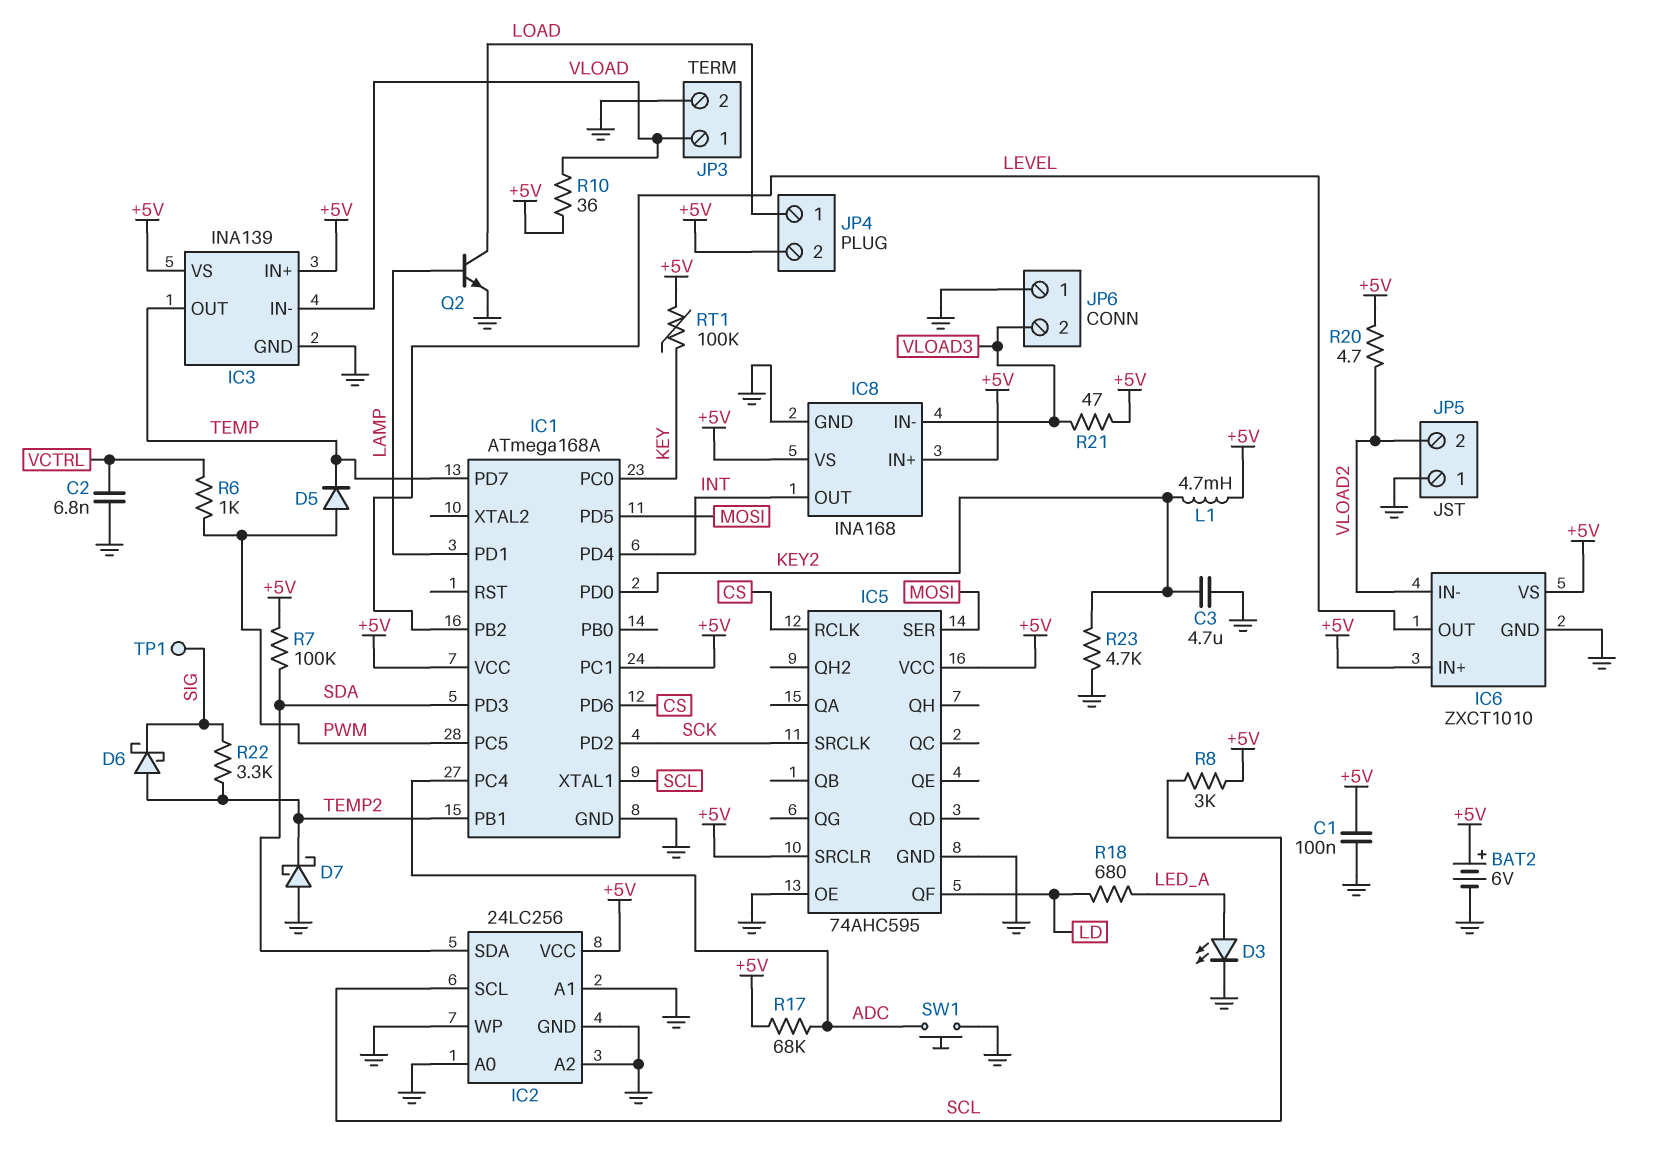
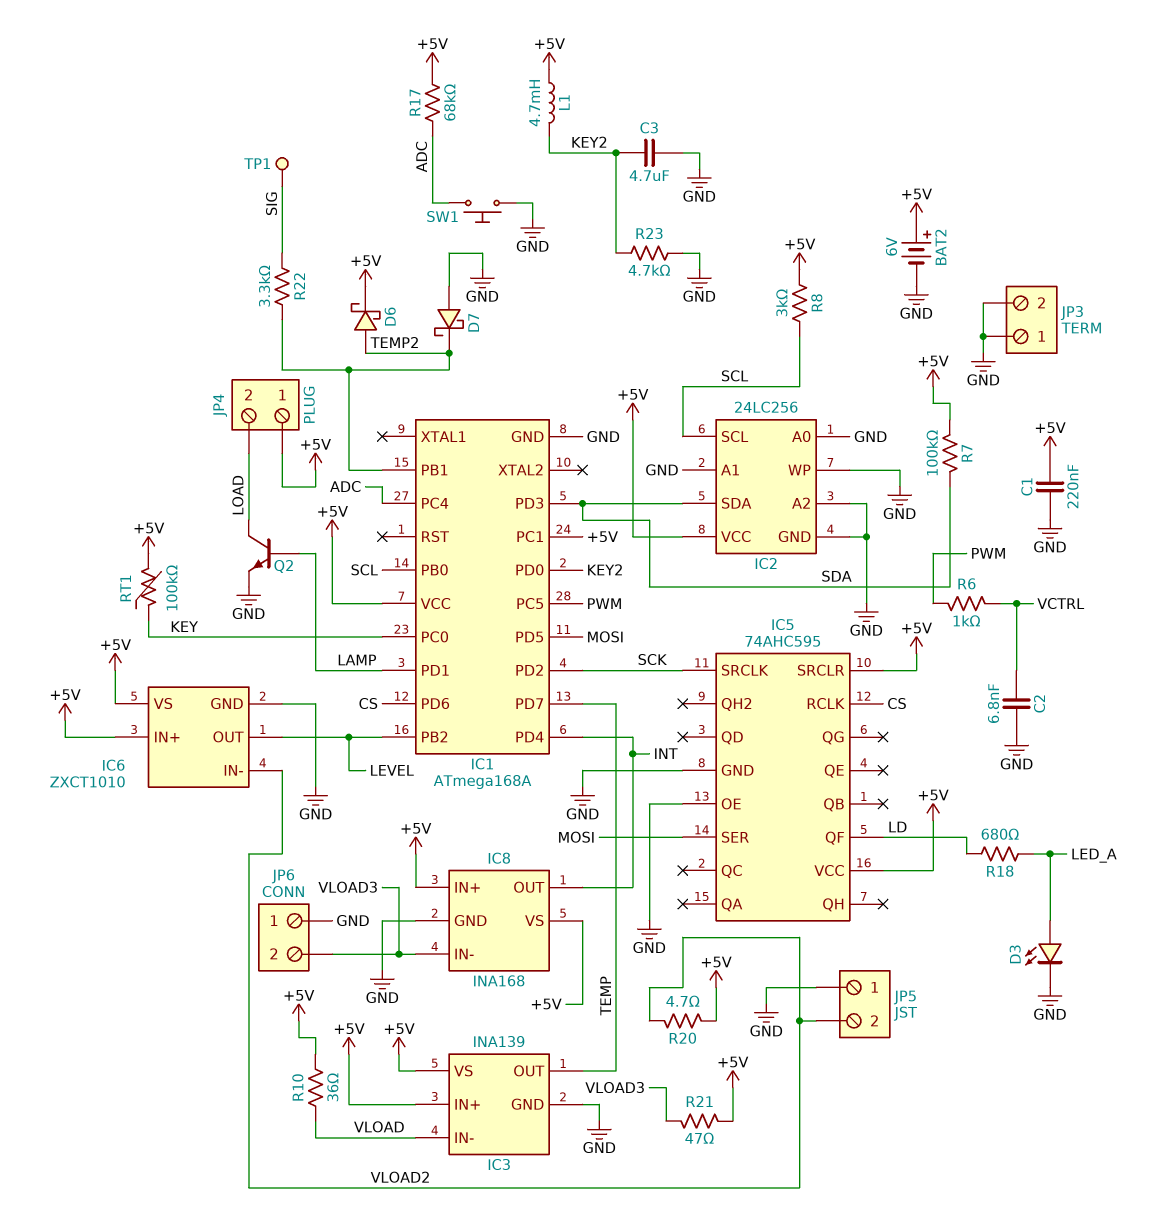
C1: 100nF (+5V, GND) -> 220nF (+5V, GND)
D5: diode (A PWM, K TEMP) -> none
D6: schottky (A TEMP2, K SIG) -> schottky (A TEMP2, K +5V)
IC1 pin PB0: none -> SCL
IC1 pin XTAL1: SCL -> none
JP3 pin 1: VLOAD -> GND
JP4 pin 1: LOAD -> +5V
JP4 pin 2: +5V -> LOAD

